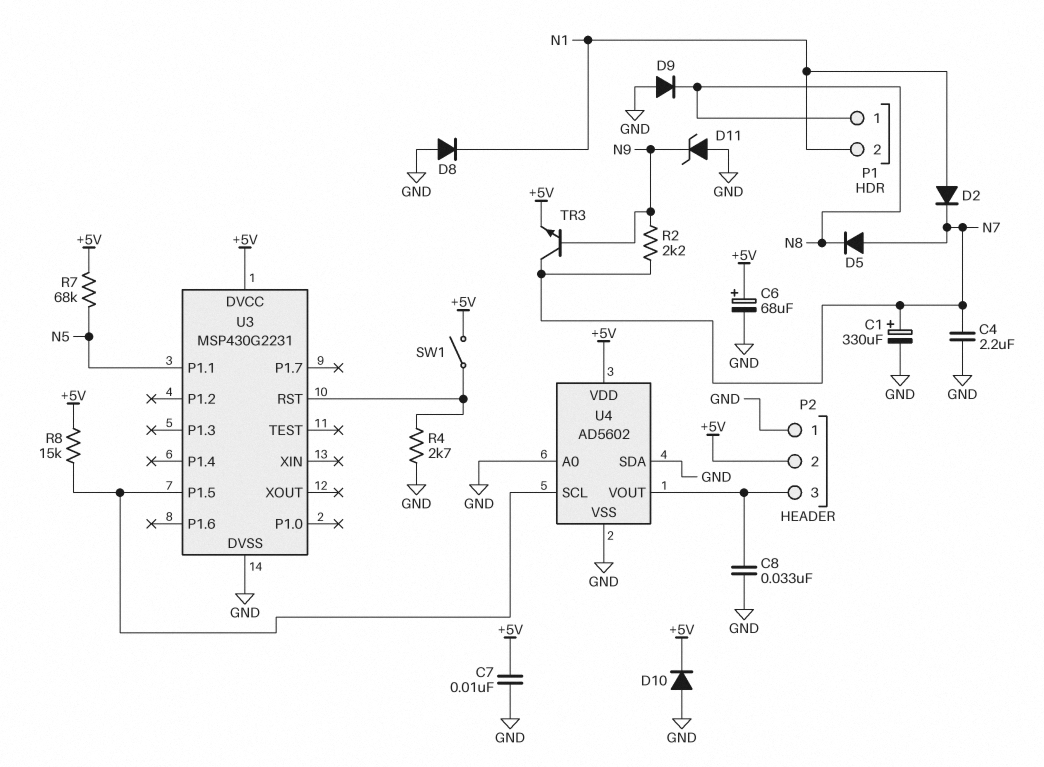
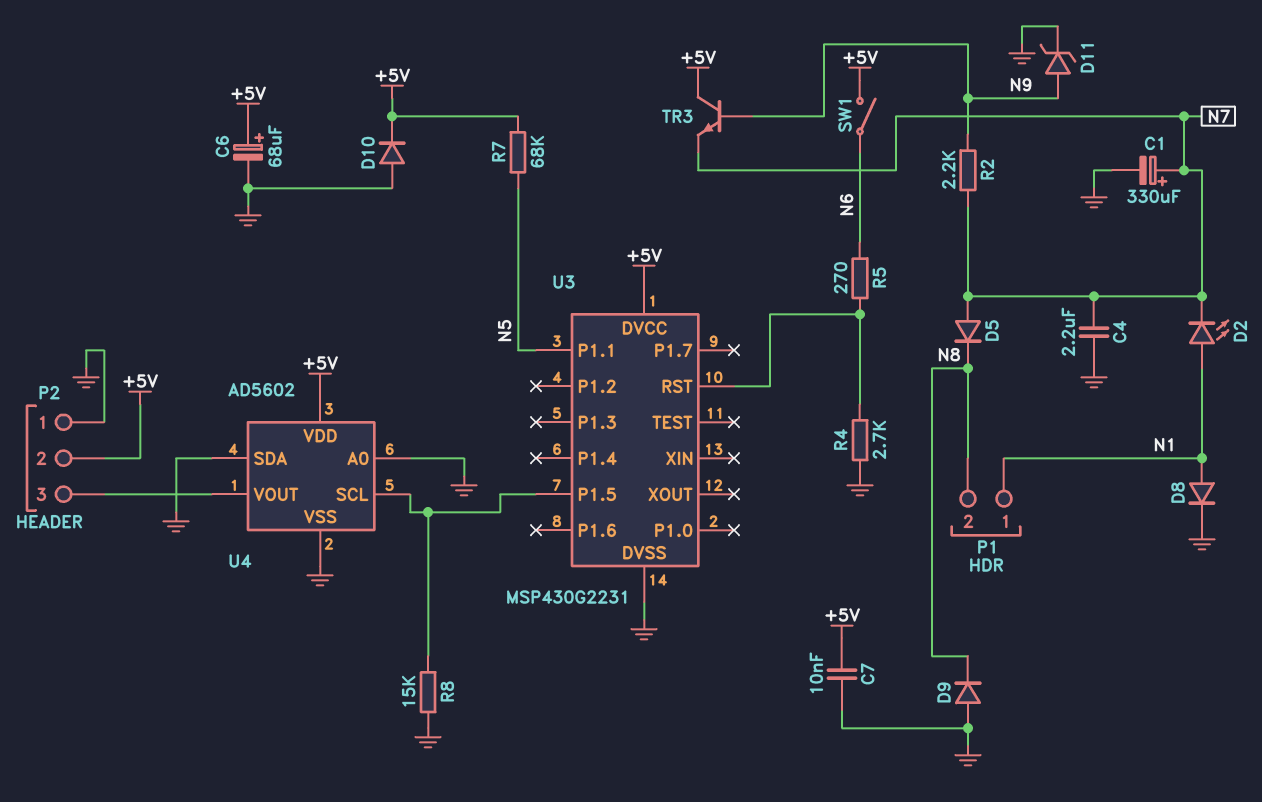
C8: 33nF (GND, P2/3) -> none
D2: diode (A N1, K N7) -> LED (A N1, K N7)
D8: diode (A GND, K N1) -> diode (A N1, K GND)
D11: zener (A GND, K N9) -> zener (A N9, K GND)
P1 pin 1: N8 -> N1
P1 pin 2: N1 -> N8
R5: none -> 270 (N6, U3/RST)
R8: 15k (+5V, U3/P1.5) -> 15k (GND, U3/P1.5)
SW1: switch (+5V, U3/RST) -> switch (+5V, N6)
TR3: NPN (B N9, C N7, E +5V) -> NPN (B N9, C +5V, E N7)

